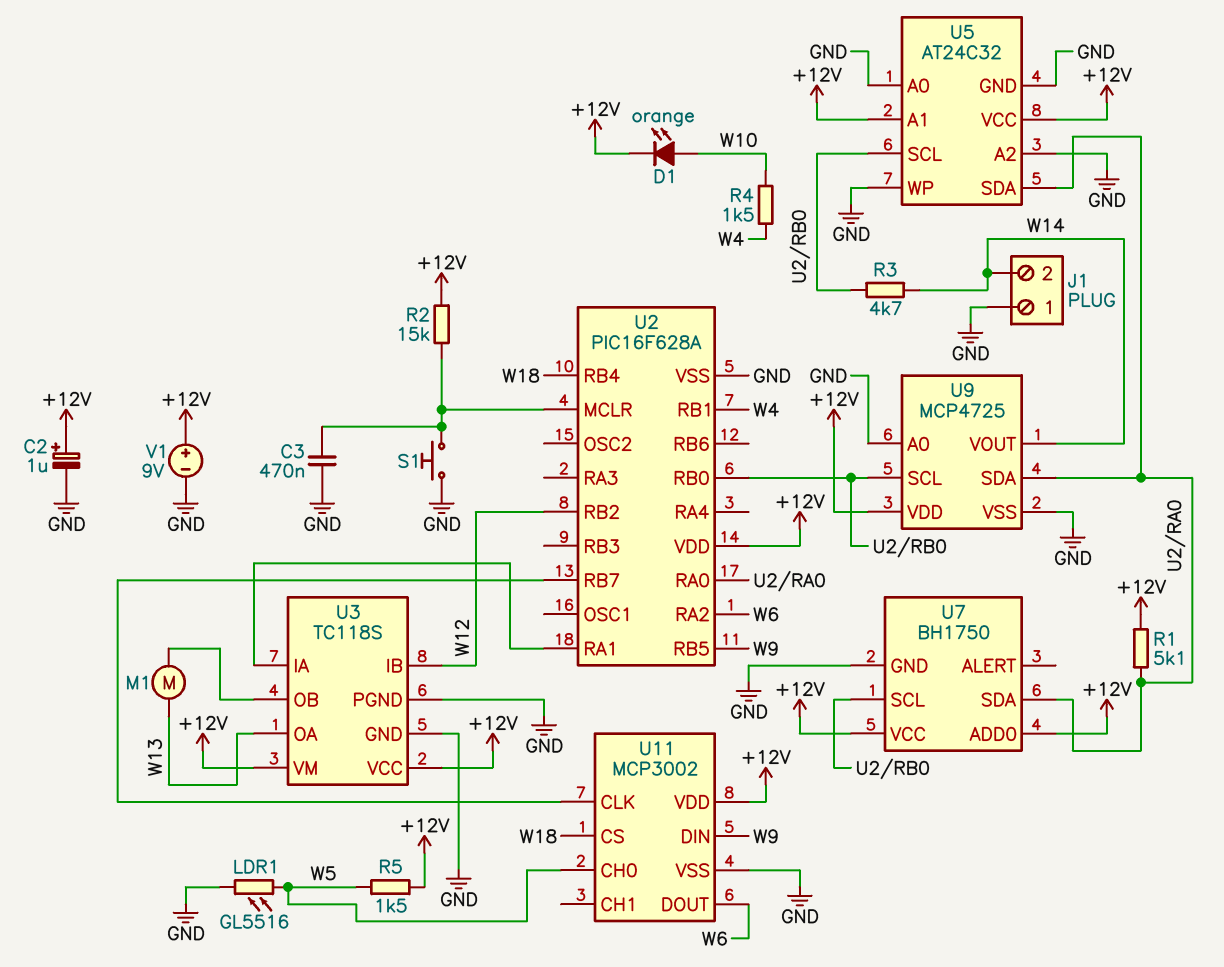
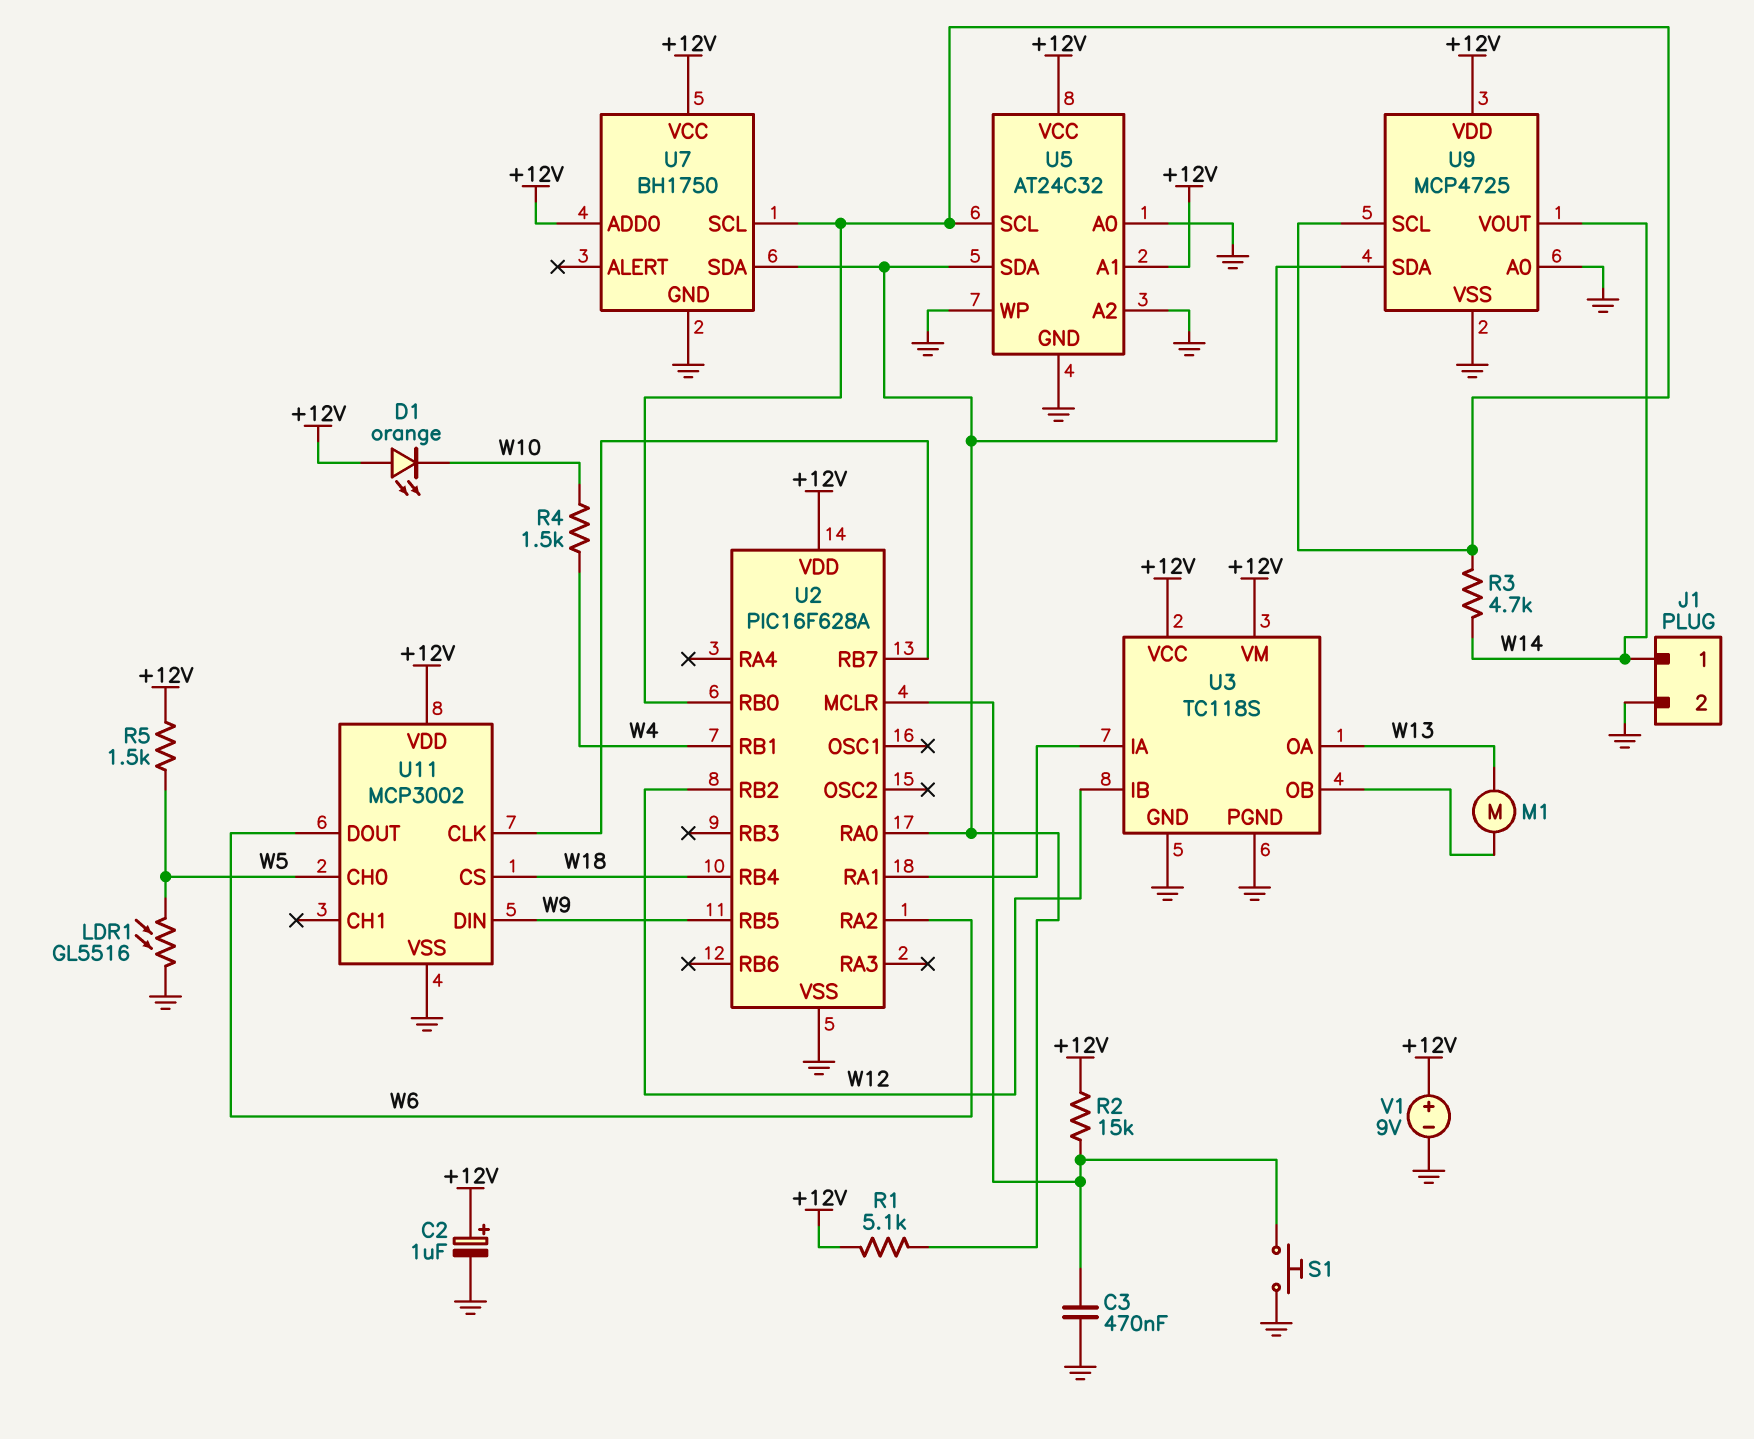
D1: LED orange (A W10, K +12V) -> LED orange (A +12V, K W10)
J1 pin 1: GND -> W14
J1 pin 2: W14 -> GND

